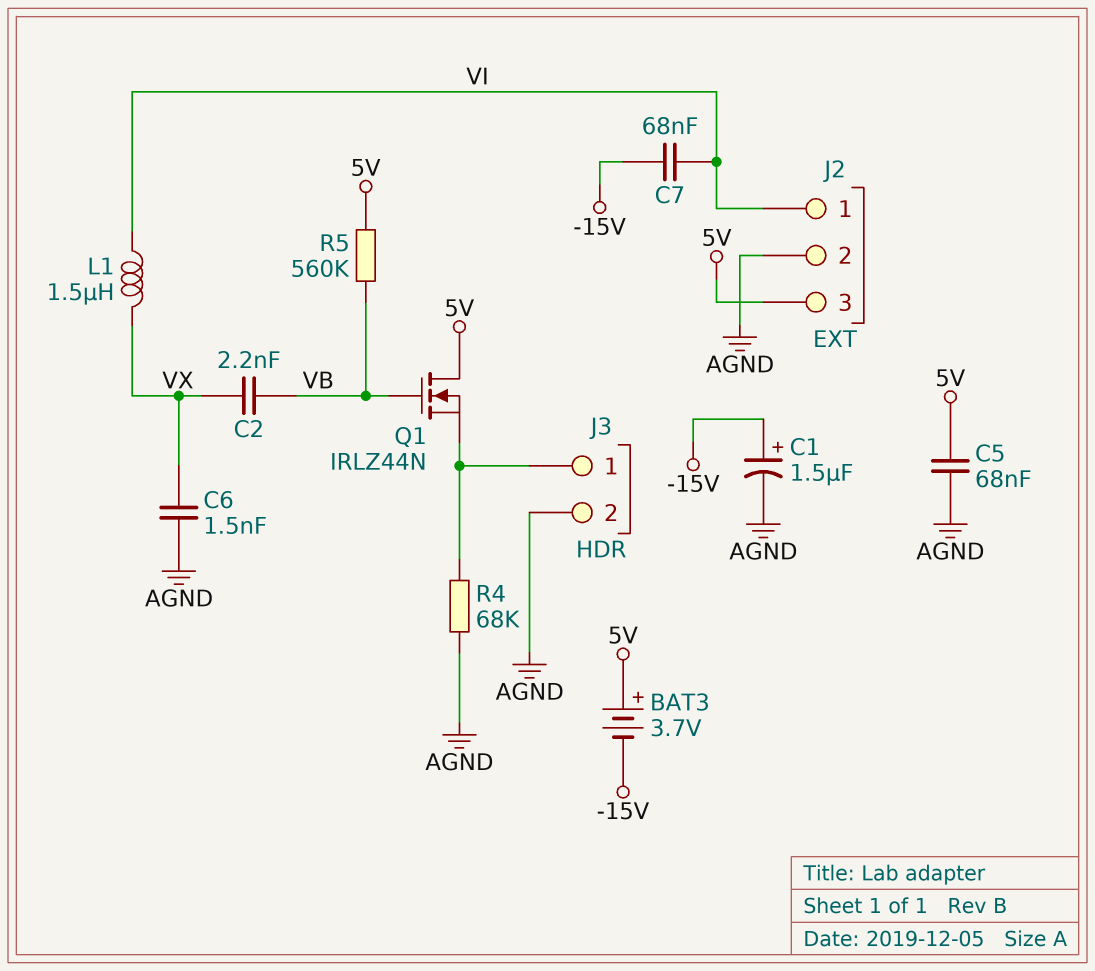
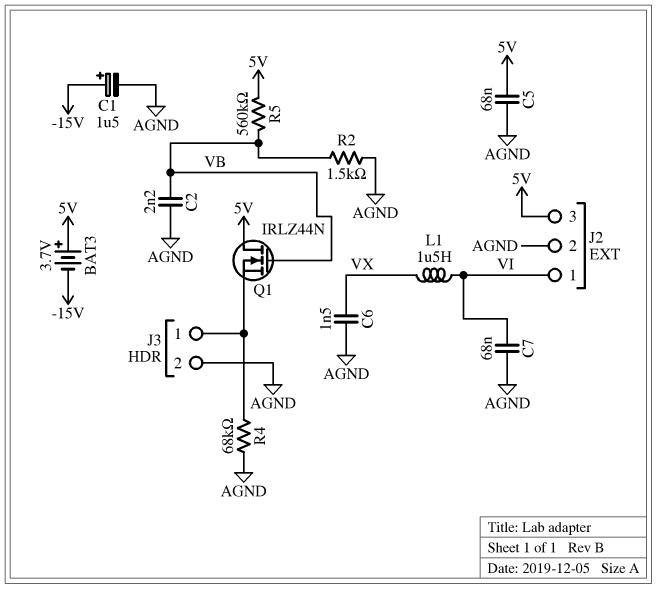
C2: 2.2nF (VB, VX) -> 2.2nF (AGND, VB)
C7: 68nF (-15V, VI) -> 68nF (AGND, VI)
R2: none -> 1.5k (AGND, VB)

